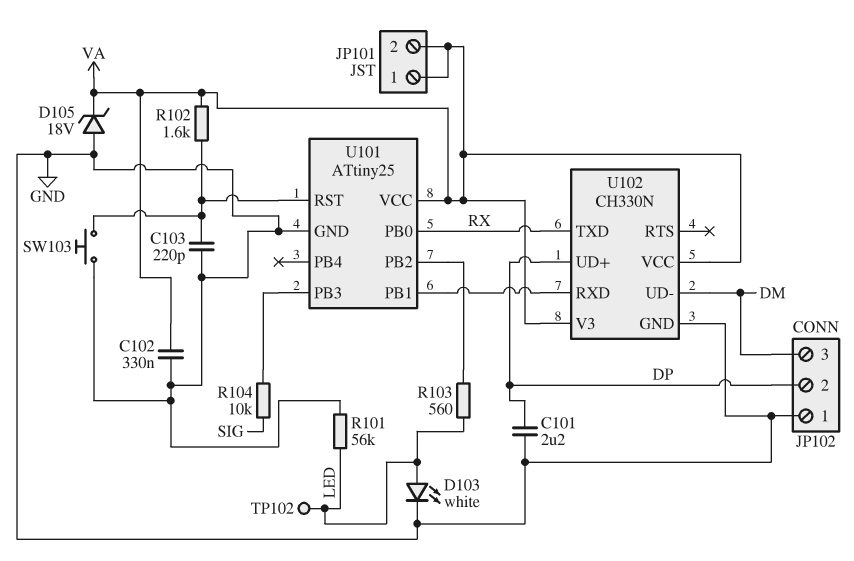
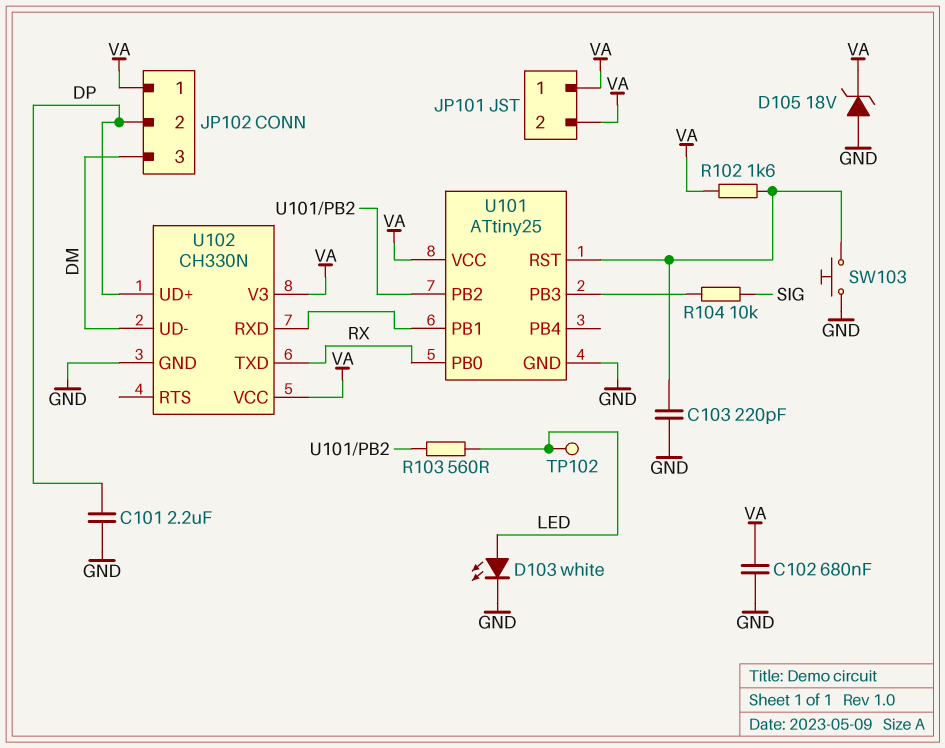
C102: 330nF (GND, VA) -> 680nF (GND, VA)
JP102 pin 1: GND -> VA
R101: 56k (GND, LED) -> none

